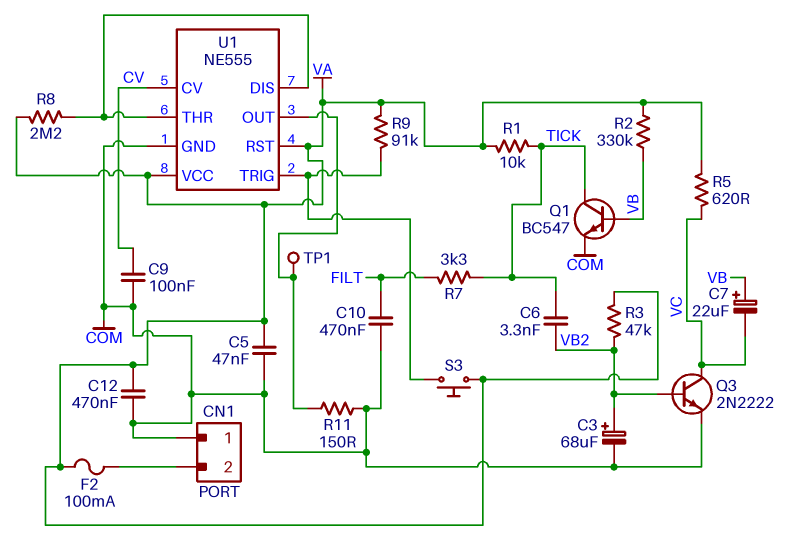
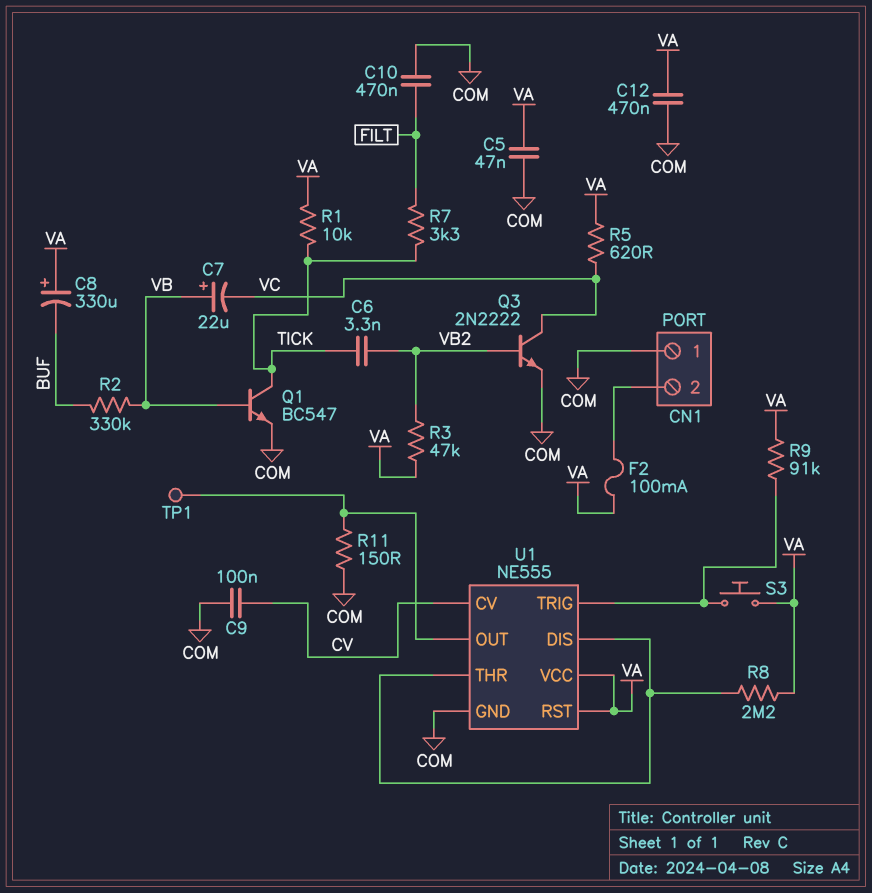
C3: 68uF (plus VB2, minus COM) -> none
C8: none -> 330uF (plus VA, minus BUF)
R2: 330k (VA, VB) -> 330k (BUF, VB)

